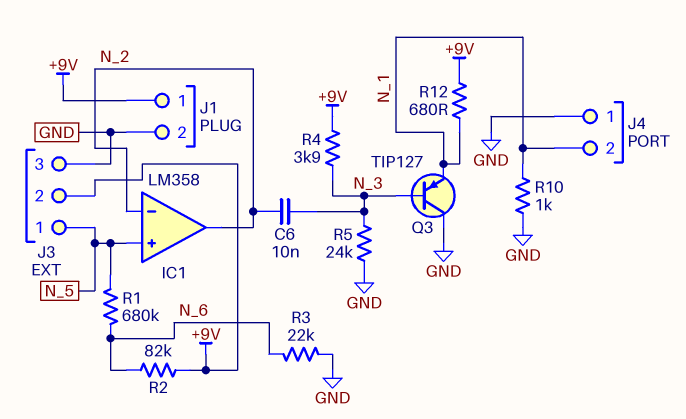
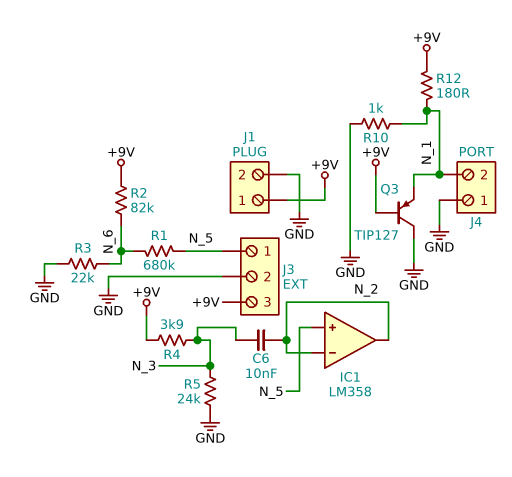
J3 pin 2: +9V -> GND
J3 pin 3: GND -> +9V
Q3: PNP TIP127 (B N_3, C GND, E N_1) -> PNP TIP127 (B +9V, C GND, E N_1)
R12: 680 (+9V, N_1) -> 180 (+9V, N_1)

